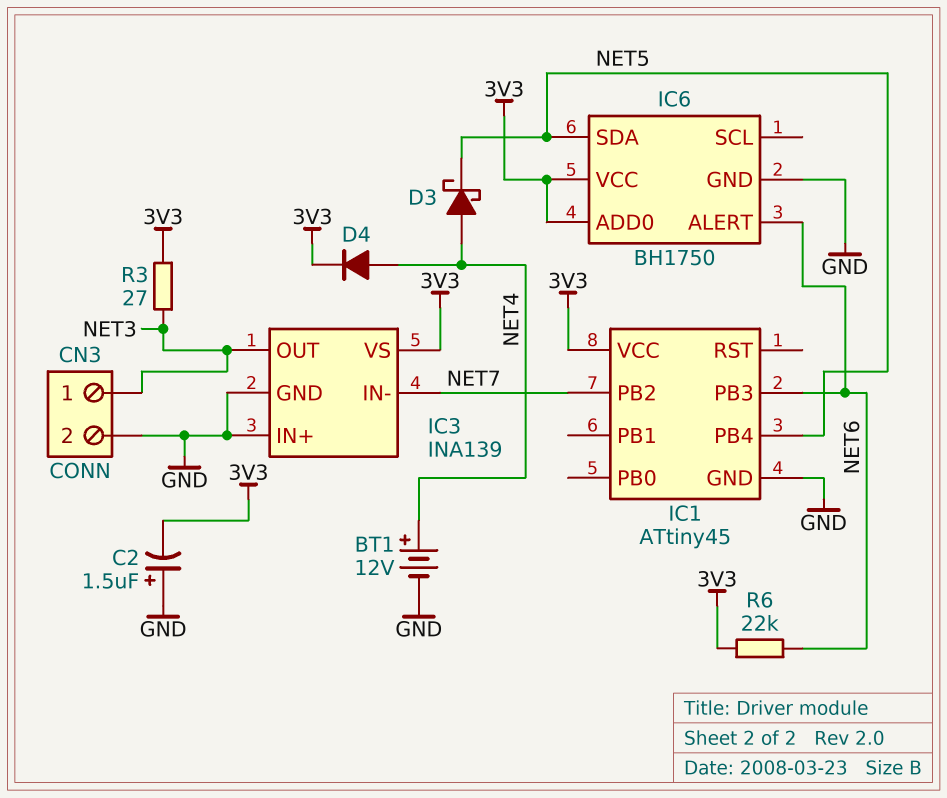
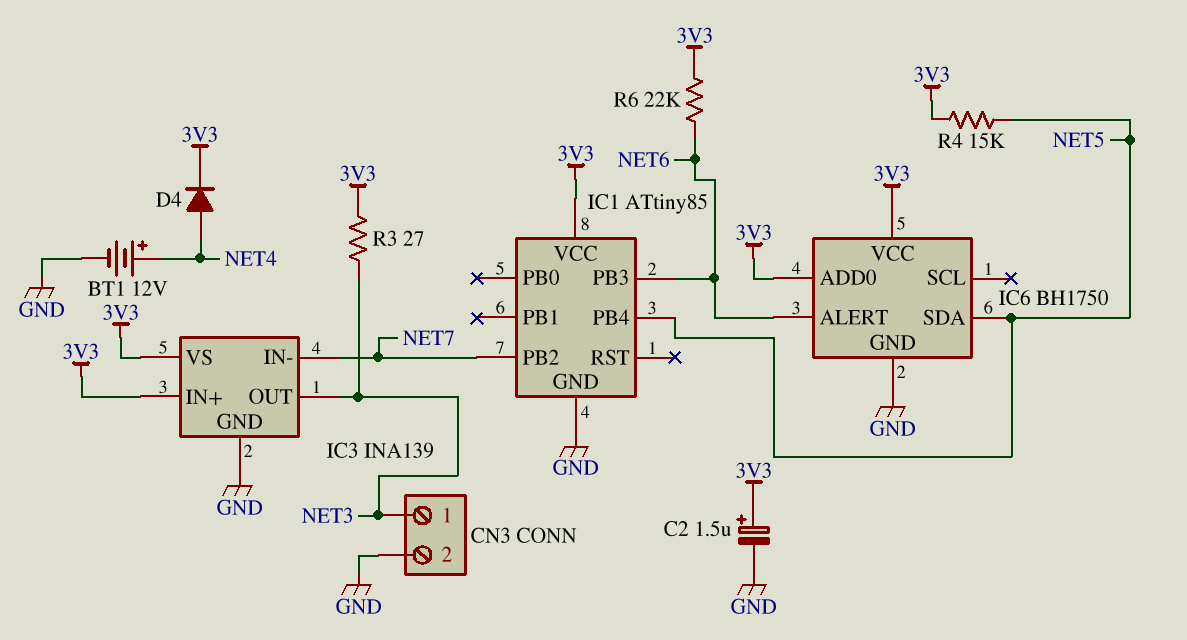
C2: 1.5uF (plus GND, minus 3V3) -> 1.5uF (plus 3V3, minus GND)
D3: schottky (A NET4, K NET5) -> none
IC1: ATtiny45 -> ATtiny85
IC3 pin IN+: GND -> 3V3
R4: none -> 15k (3V3, NET5)

